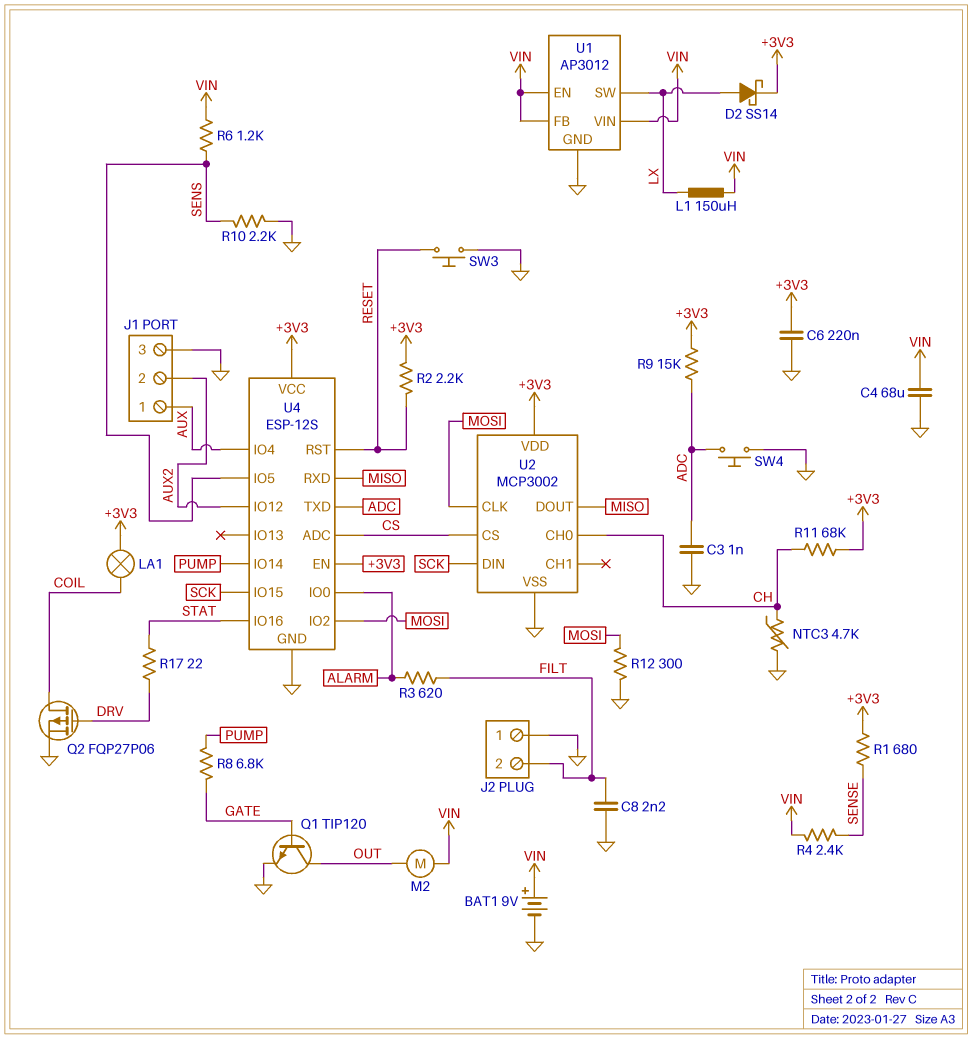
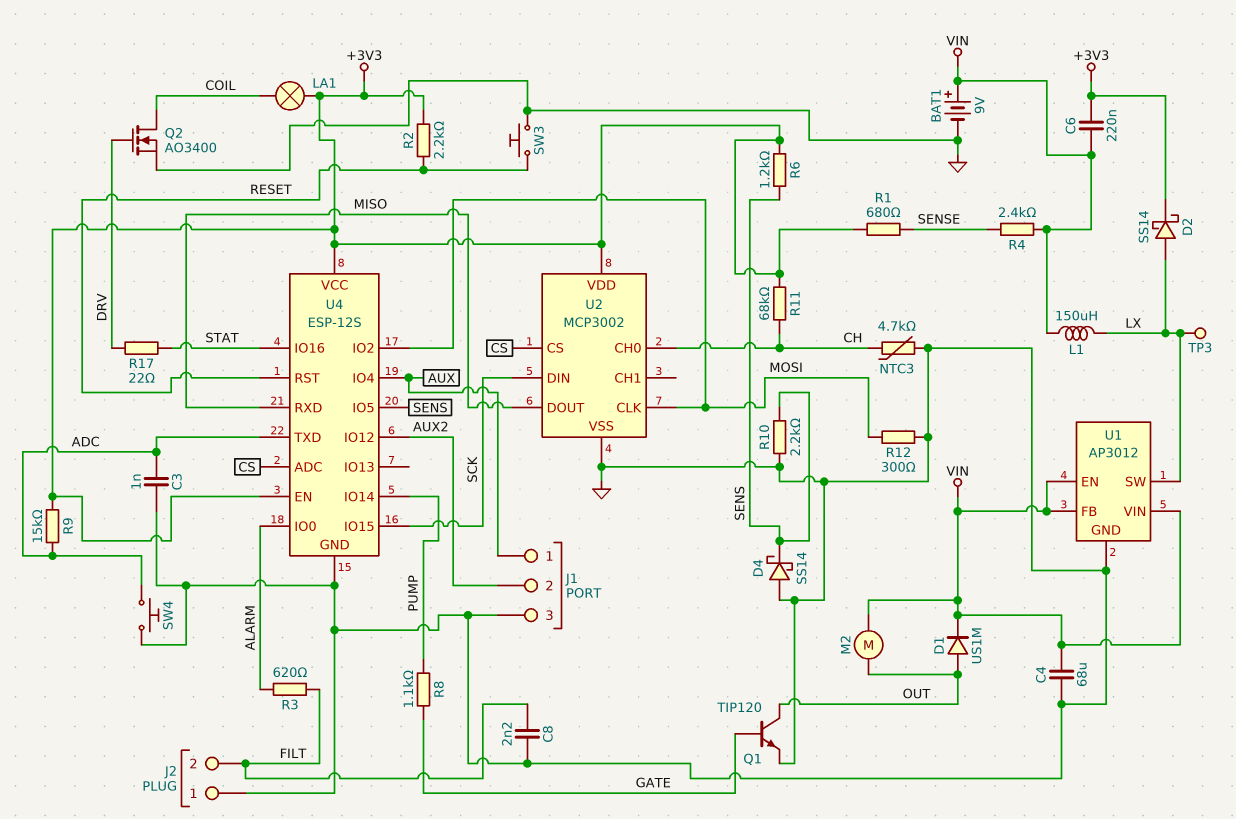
C6: 220nF (+3V3, GND) -> 220nF (+3V3, VIN)
D1: none -> diode US1M (A OUT, K VIN)
D4: none -> schottky SS14 (A GND, K SENS)
Q2: PMOS FQP27P06 (G DRV, D COIL, S GND) -> NMOS AO3400 (G DRV, D COIL, S GND)
R6: 1.2k (SENS, VIN) -> 1.2k (+3V3, SENS)
R8: 6.8k (GATE, PUMP) -> 1.1k (GATE, PUMP)
TP3: none -> test point (LX)

